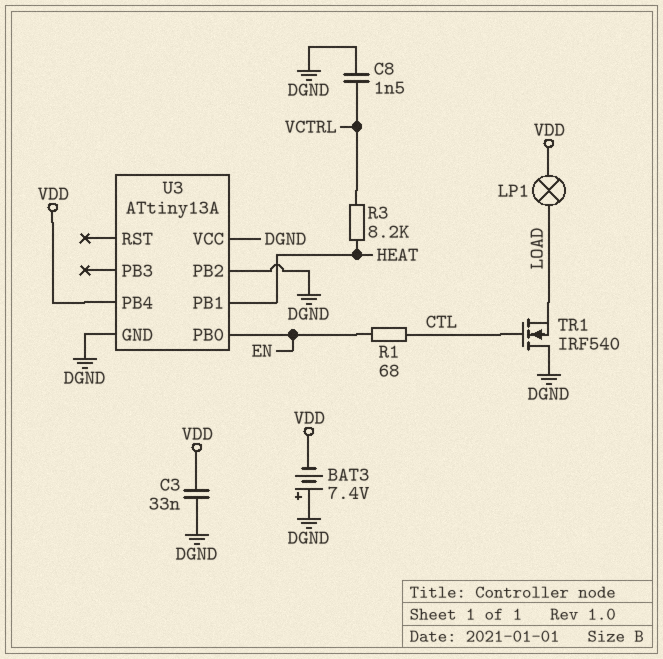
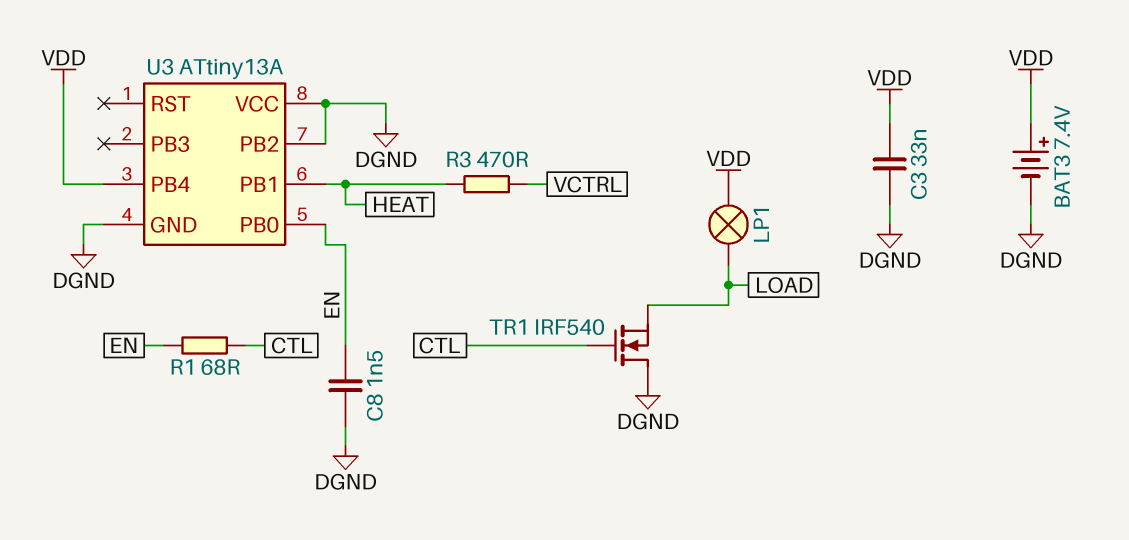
BAT3: 7.4V (plus DGND, minus VDD) -> 7.4V (plus VDD, minus DGND)
C8: 1.5nF (DGND, VCTRL) -> 1.5nF (DGND, EN)
R3: 8.2k (HEAT, VCTRL) -> 470 (HEAT, VCTRL)

